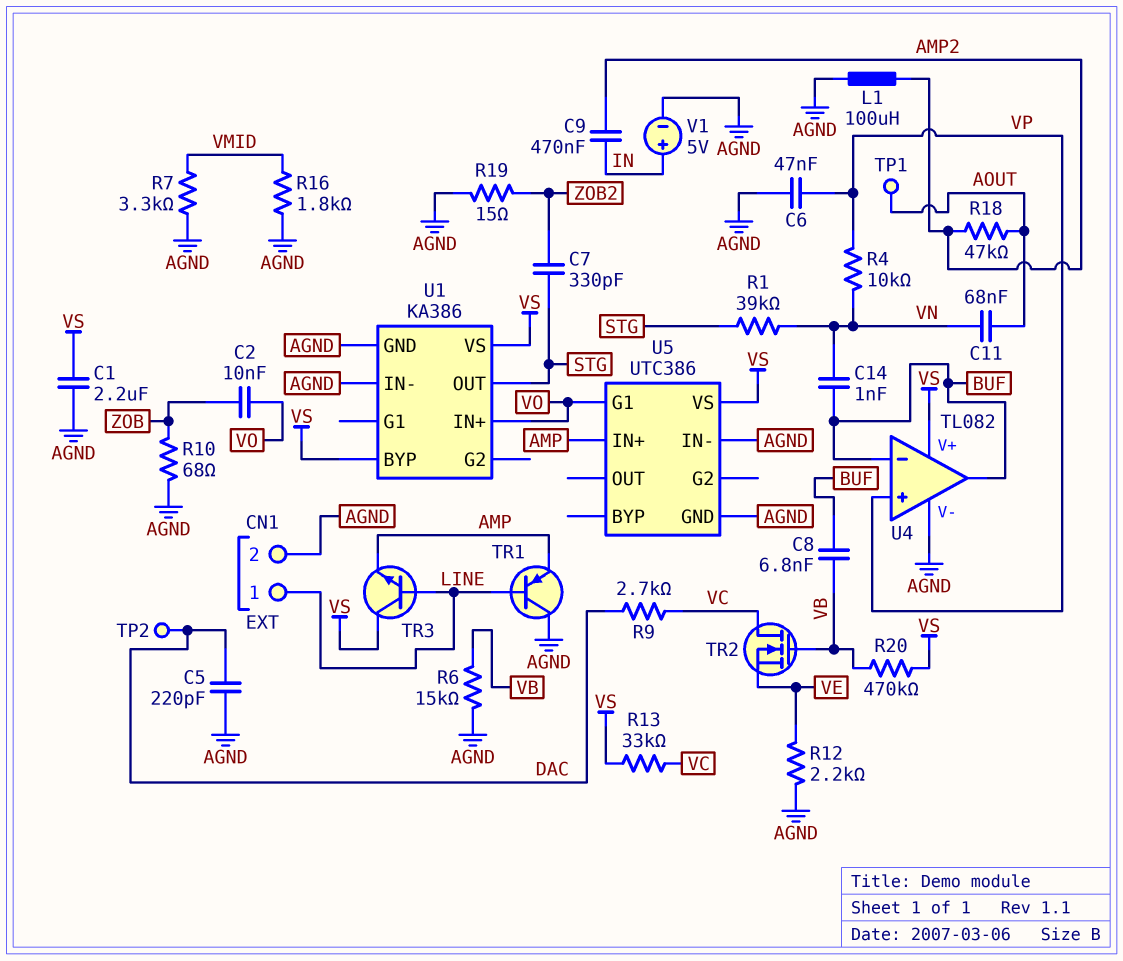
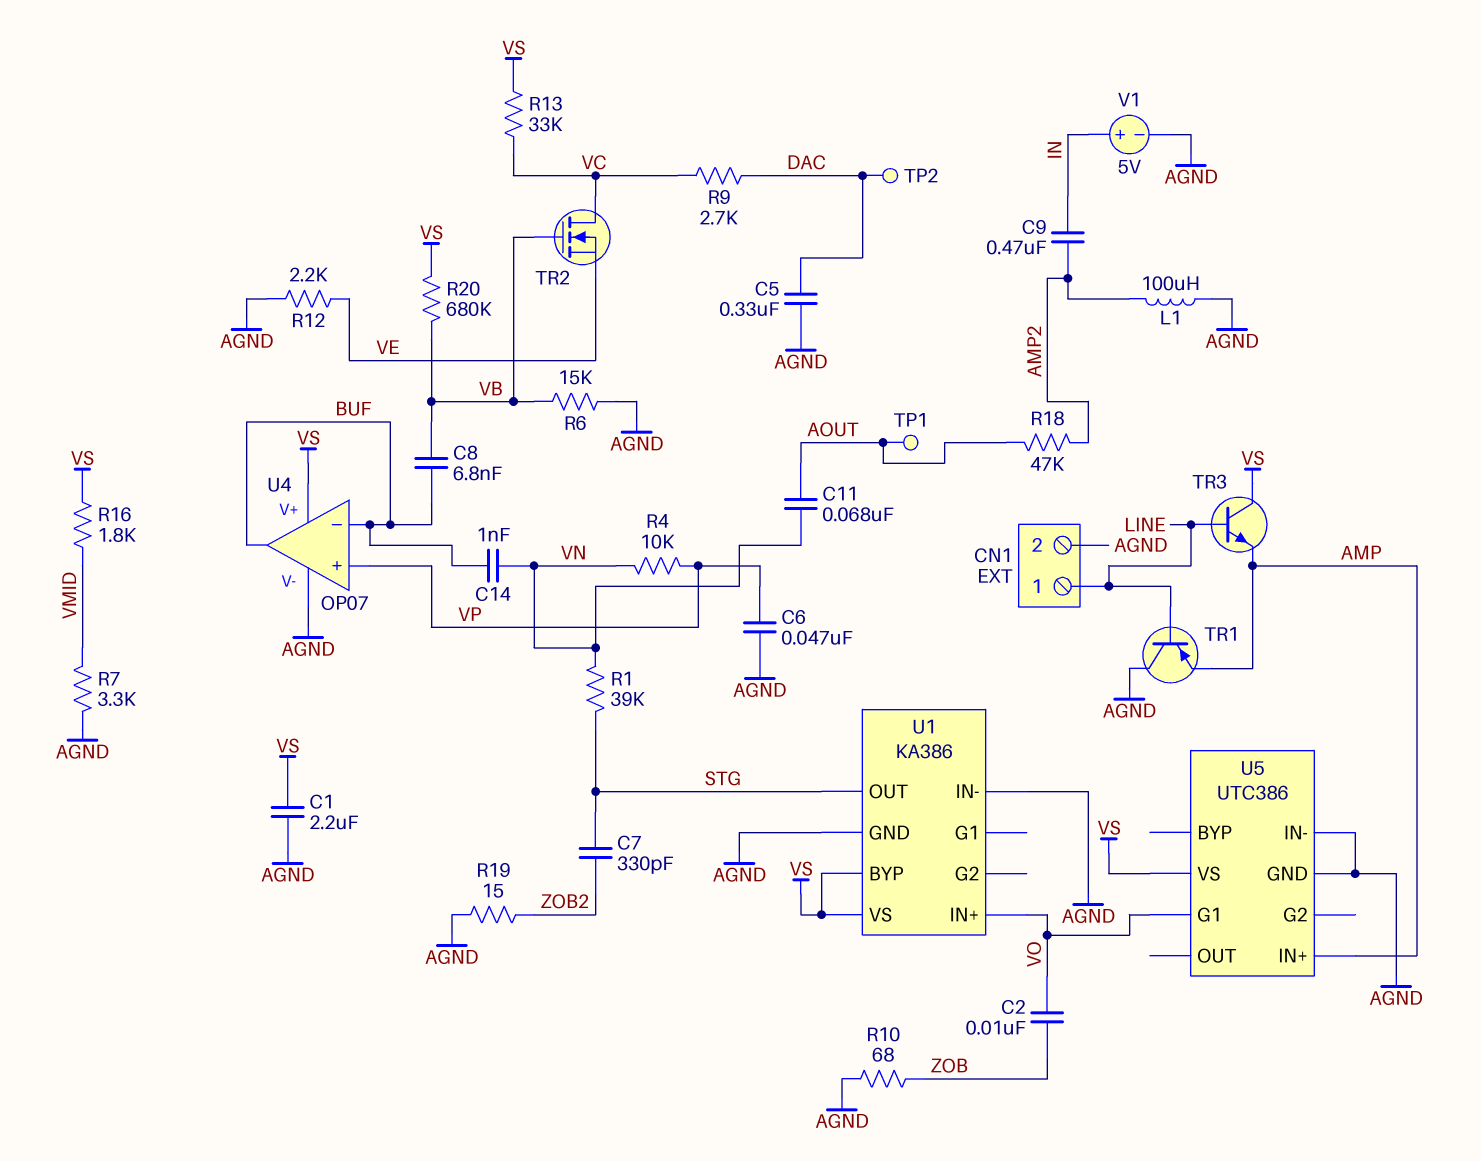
C5: 220pF (AGND, DAC) -> 330nF (AGND, DAC)
R16: 1.8k (AGND, VMID) -> 1.8k (VMID, VS)
R20: 470k (VB, VS) -> 680k (VB, VS)
U4: TL082 -> OP07

